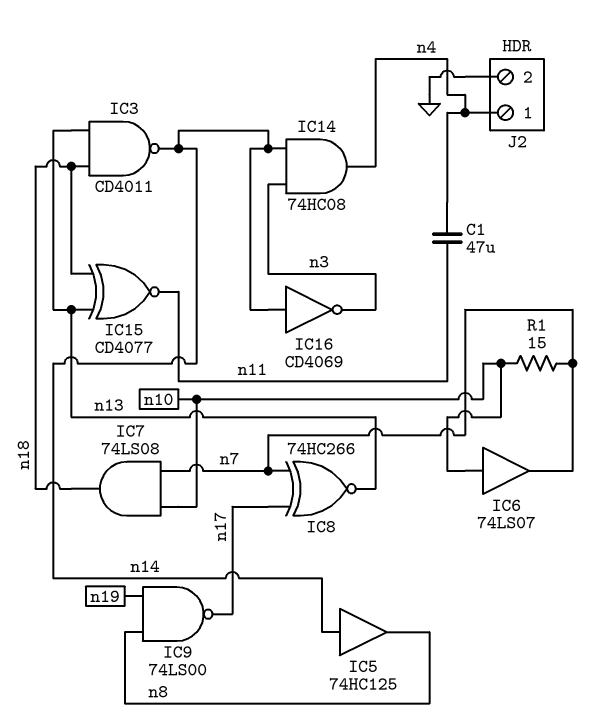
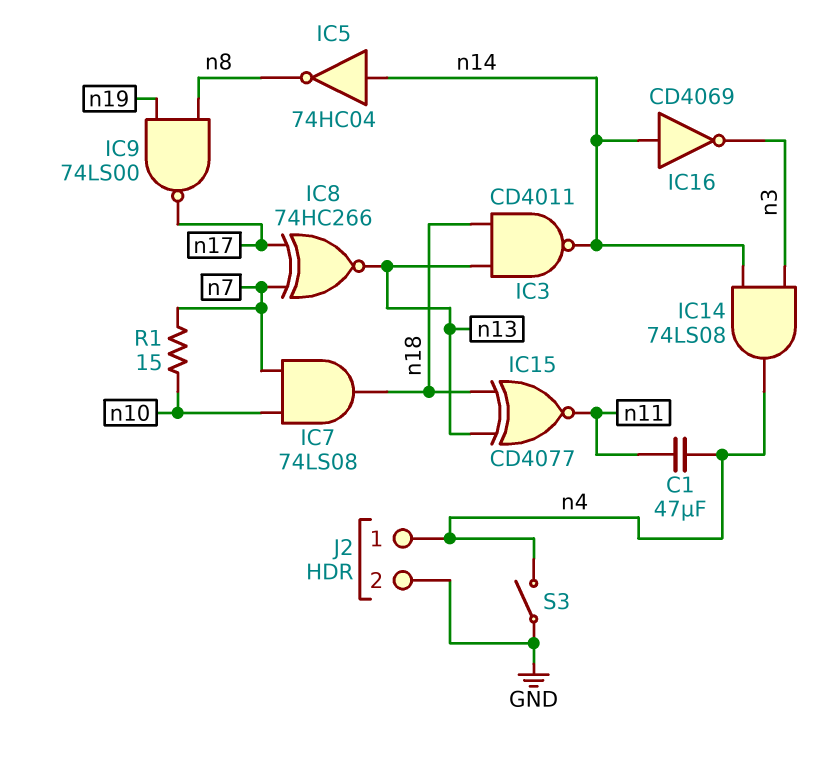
IC5: buffer 74HC125 (in n14, out n8) -> NOT 74HC04 (in n14, out n8)
IC6: buffer 74LS07 (in n10, out n7) -> none
IC14: AND 74HC08 (in n3, in n14, out n4) -> AND 74LS08 (in n3, in n14, out n4)
S3: none -> switch (GND, n4)

